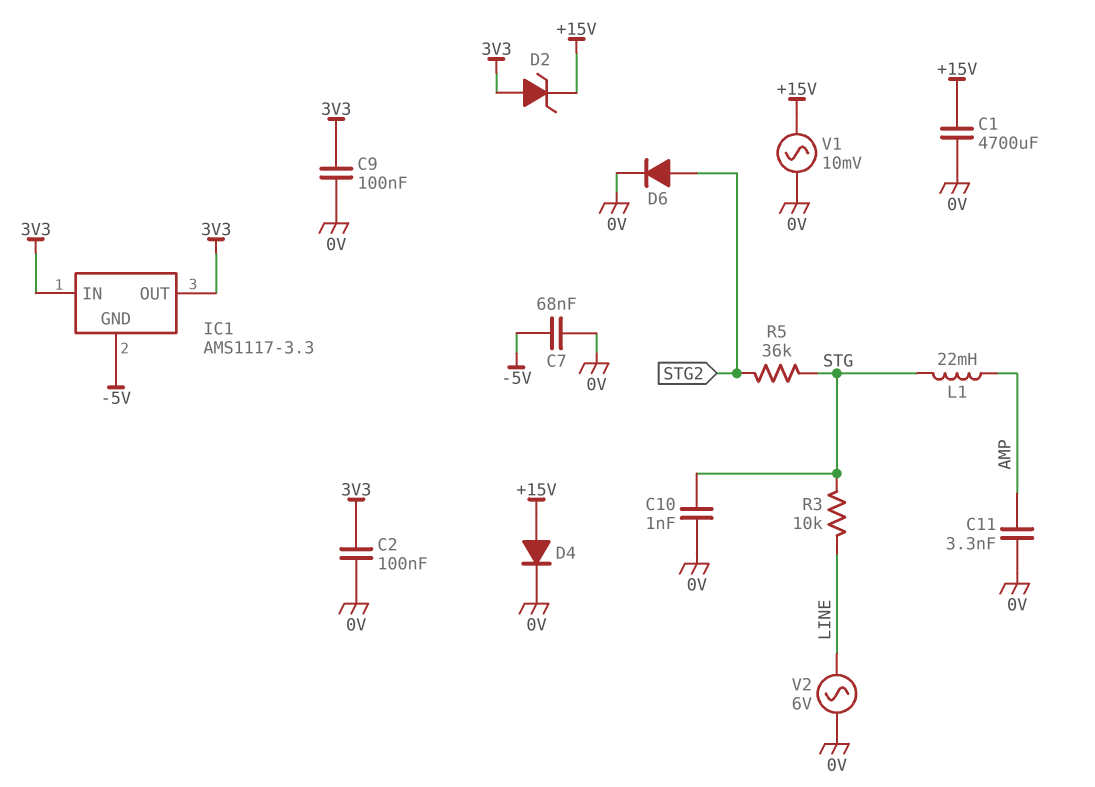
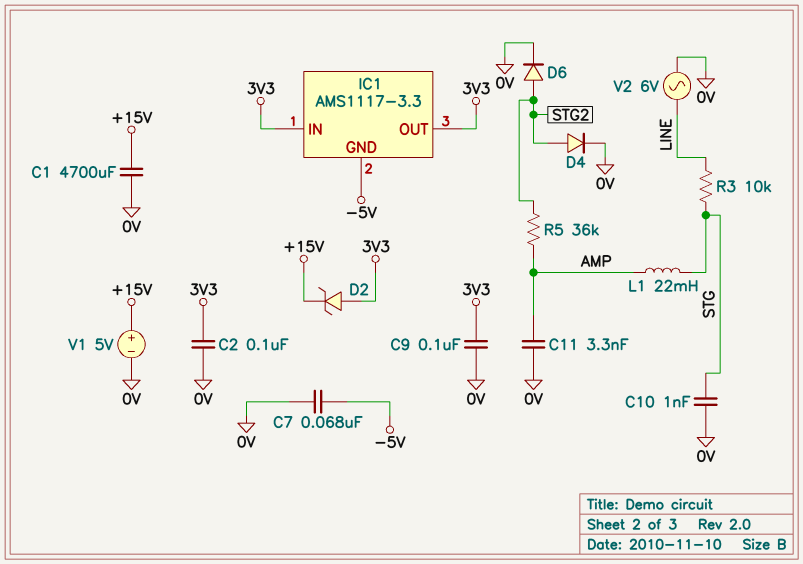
D4: diode (A +15V, K 0V) -> diode (A STG2, K 0V)
R5: 36k (STG, STG2) -> 36k (AMP, STG2)
V1: AC 10mV (+15V, 0V) -> 5V (plus +15V, minus 0V)

